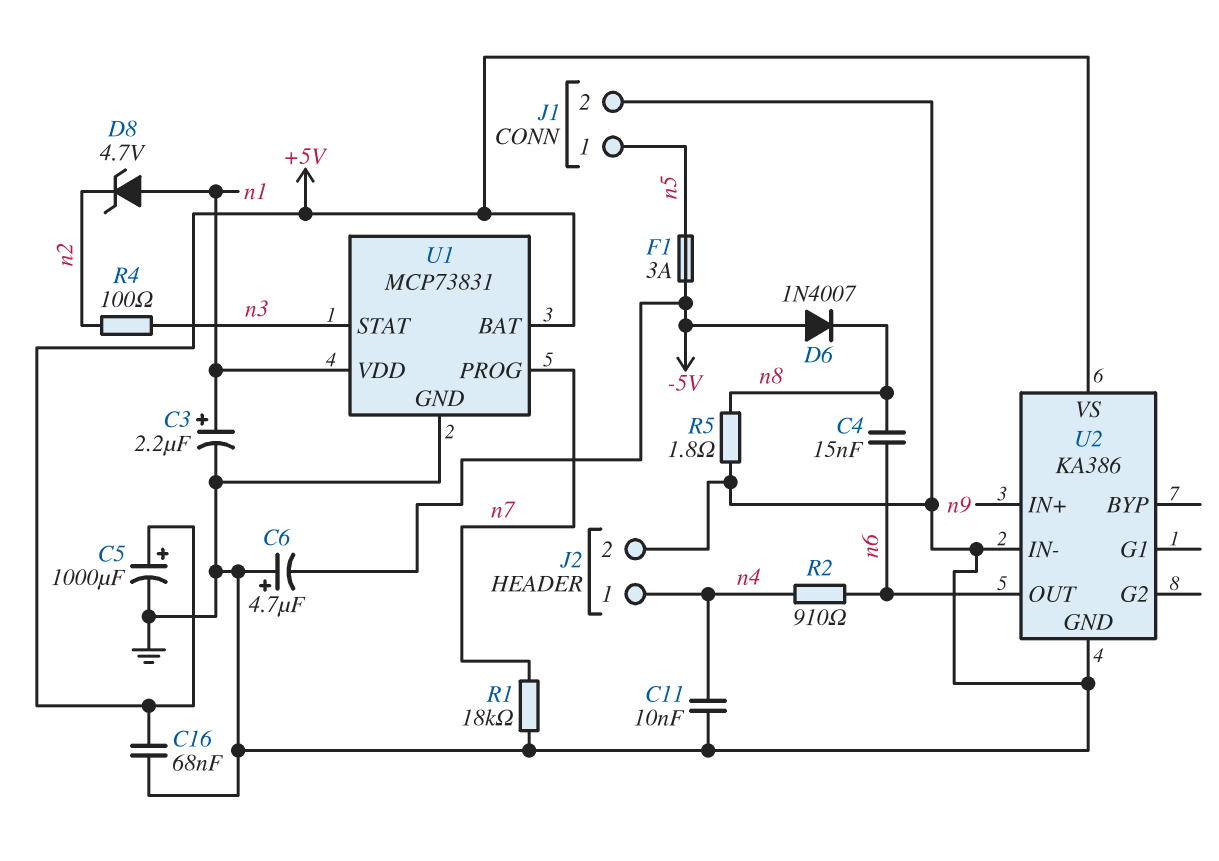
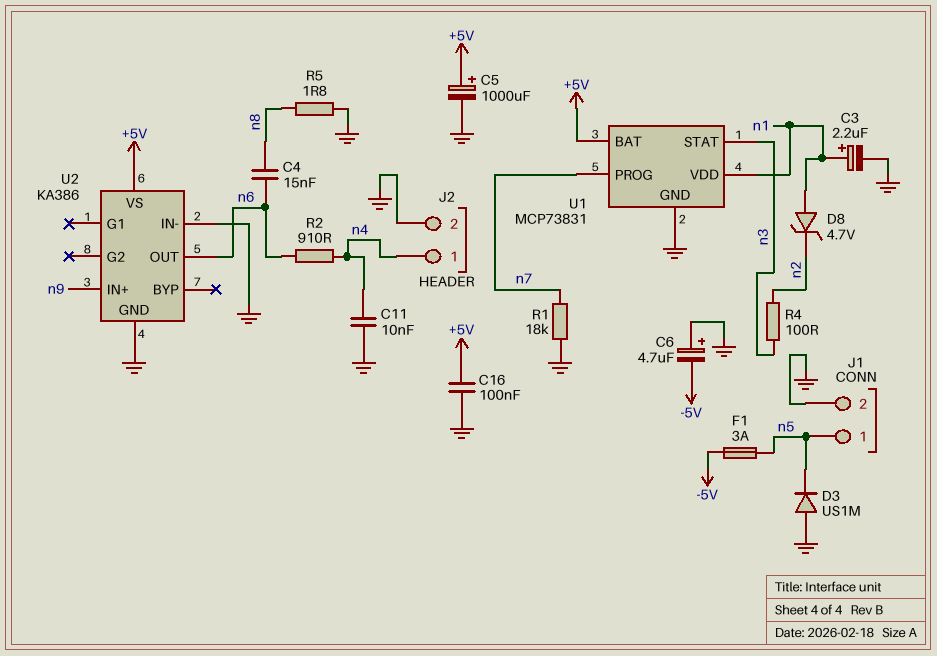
C16: 68nF (+5V, GND) -> 100nF (+5V, GND)
D3: none -> diode US1M (A GND, K n5)
D6: diode 1N4007 (A -5V, K n8) -> none

